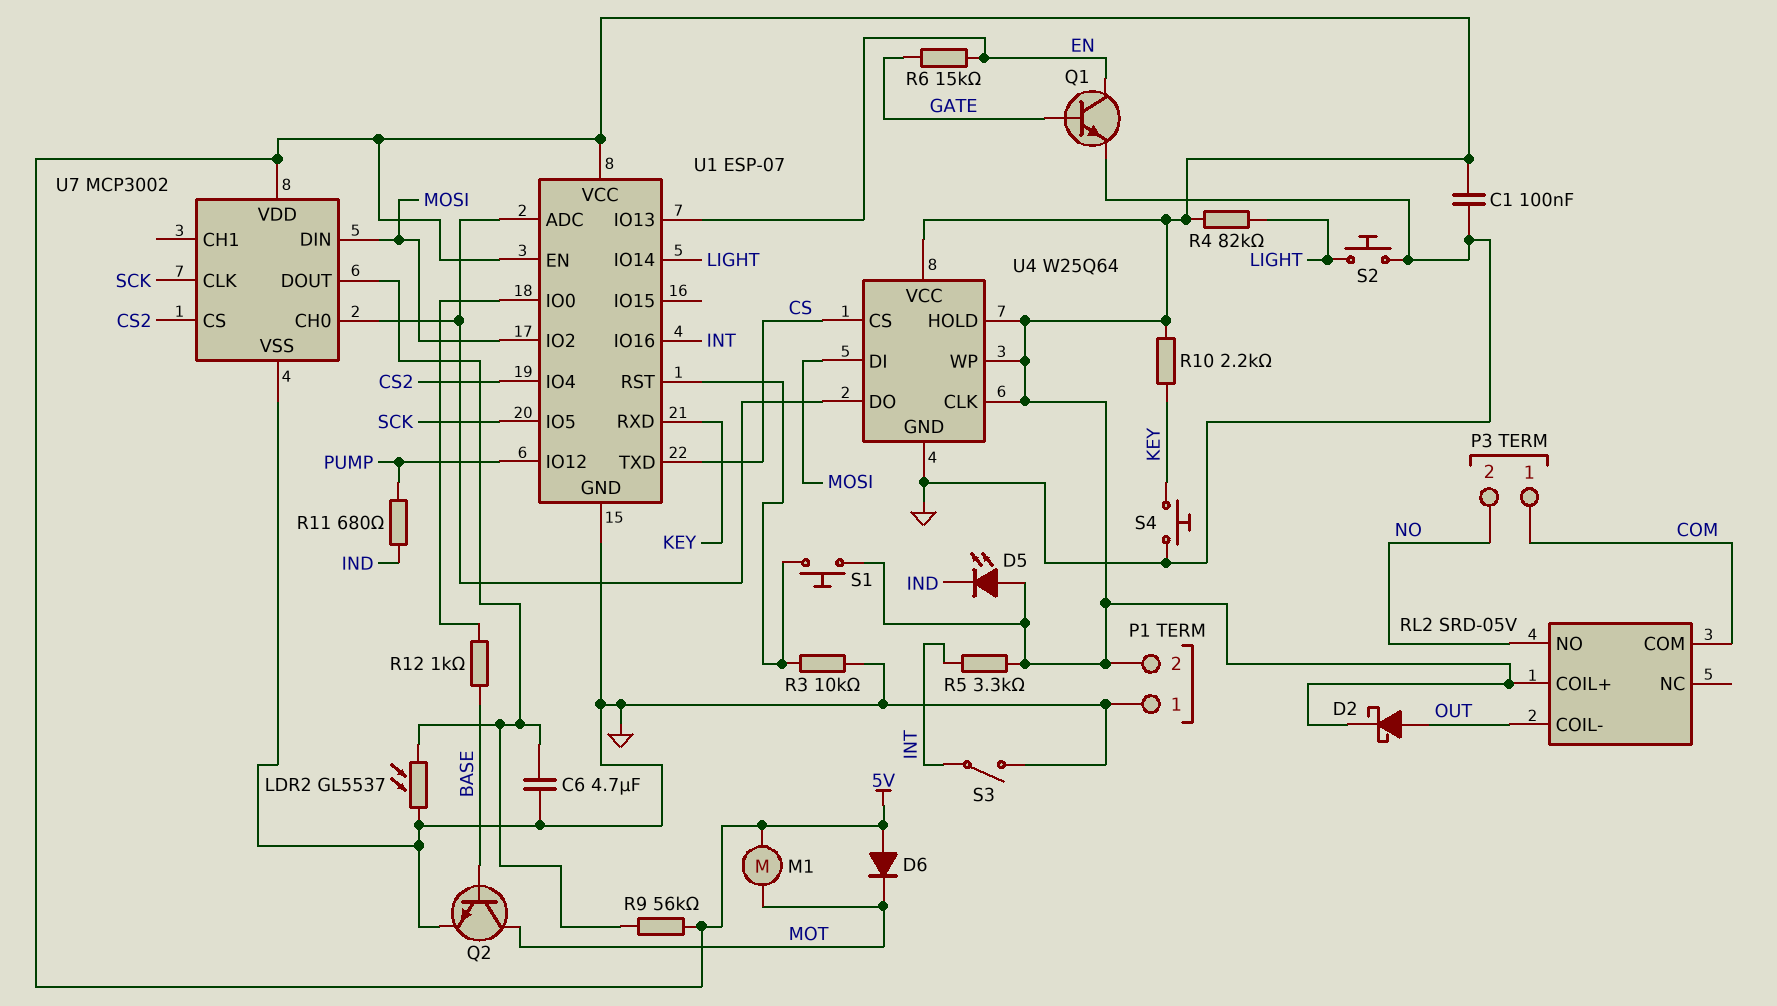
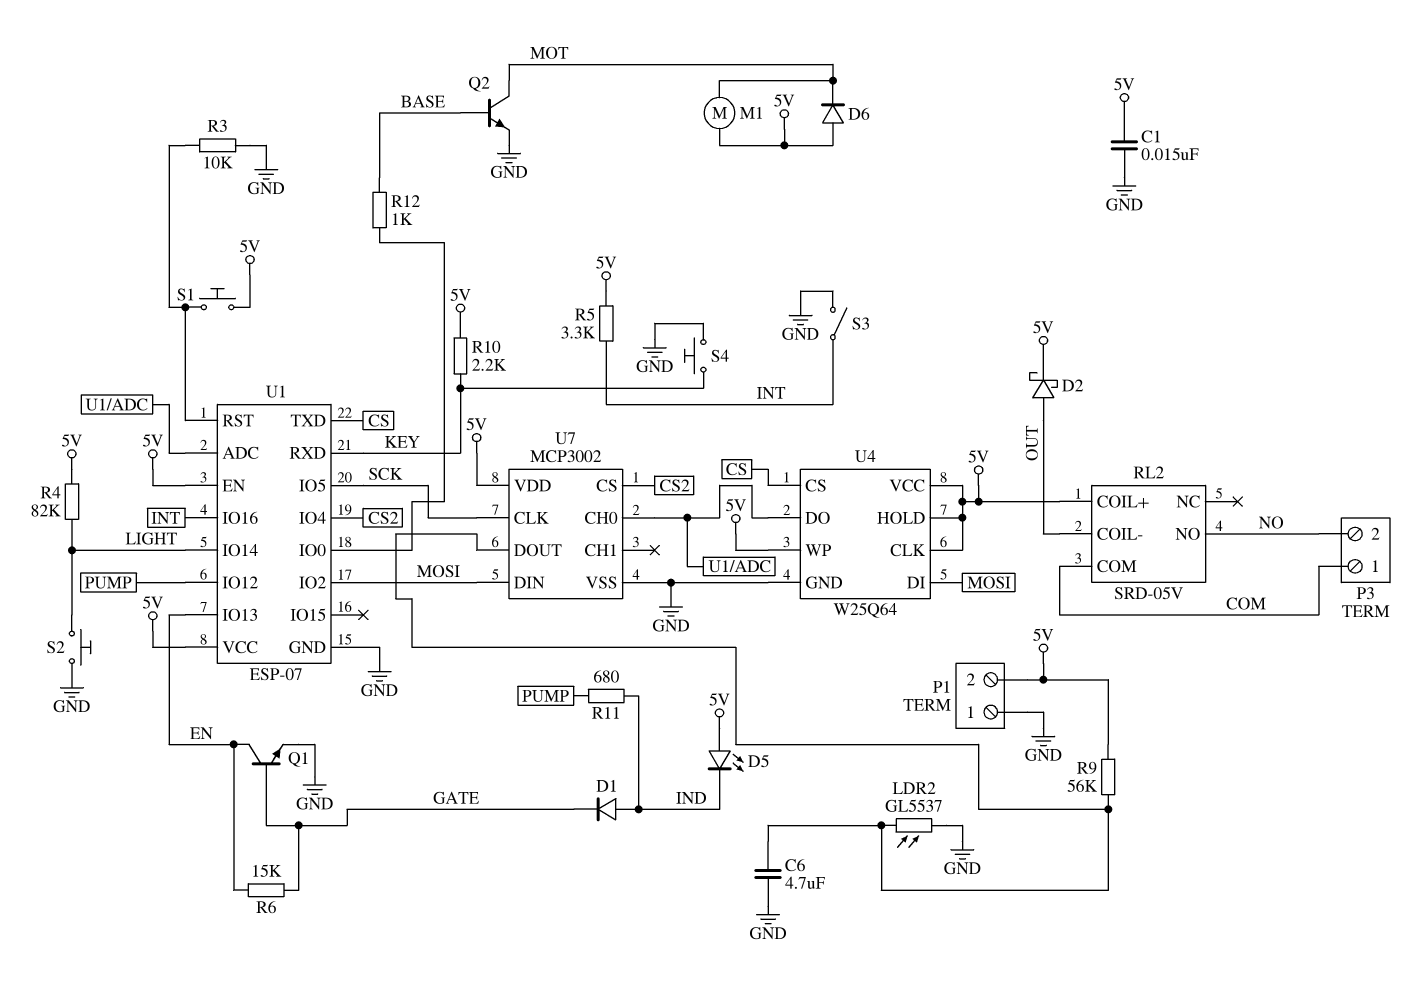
C1: 100nF (5V, GND) -> 15nF (5V, GND)
D1: none -> diode (A IND, K GATE)

